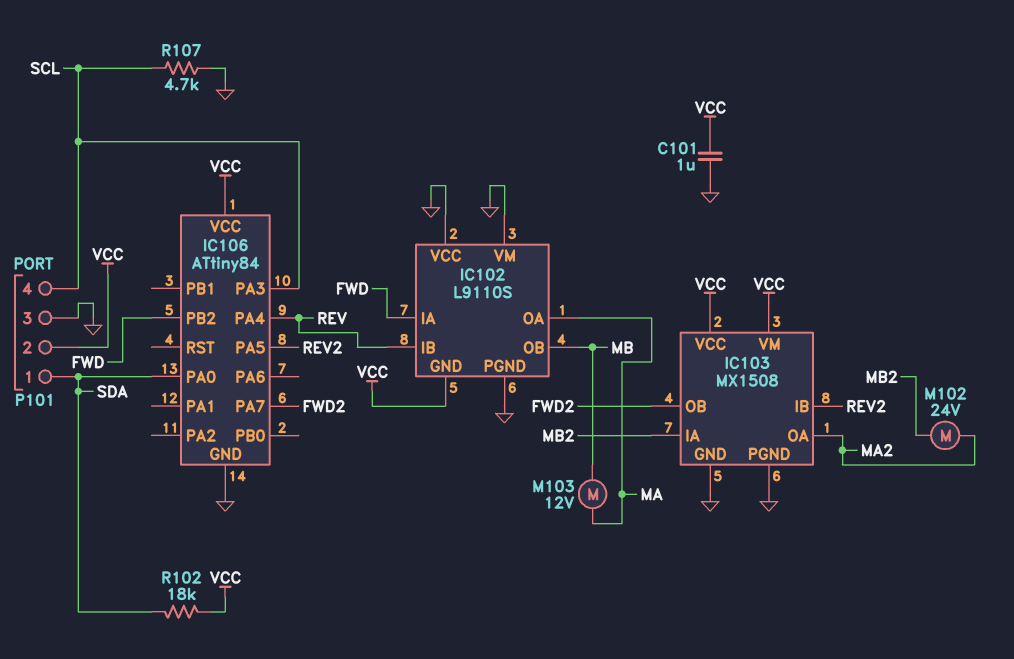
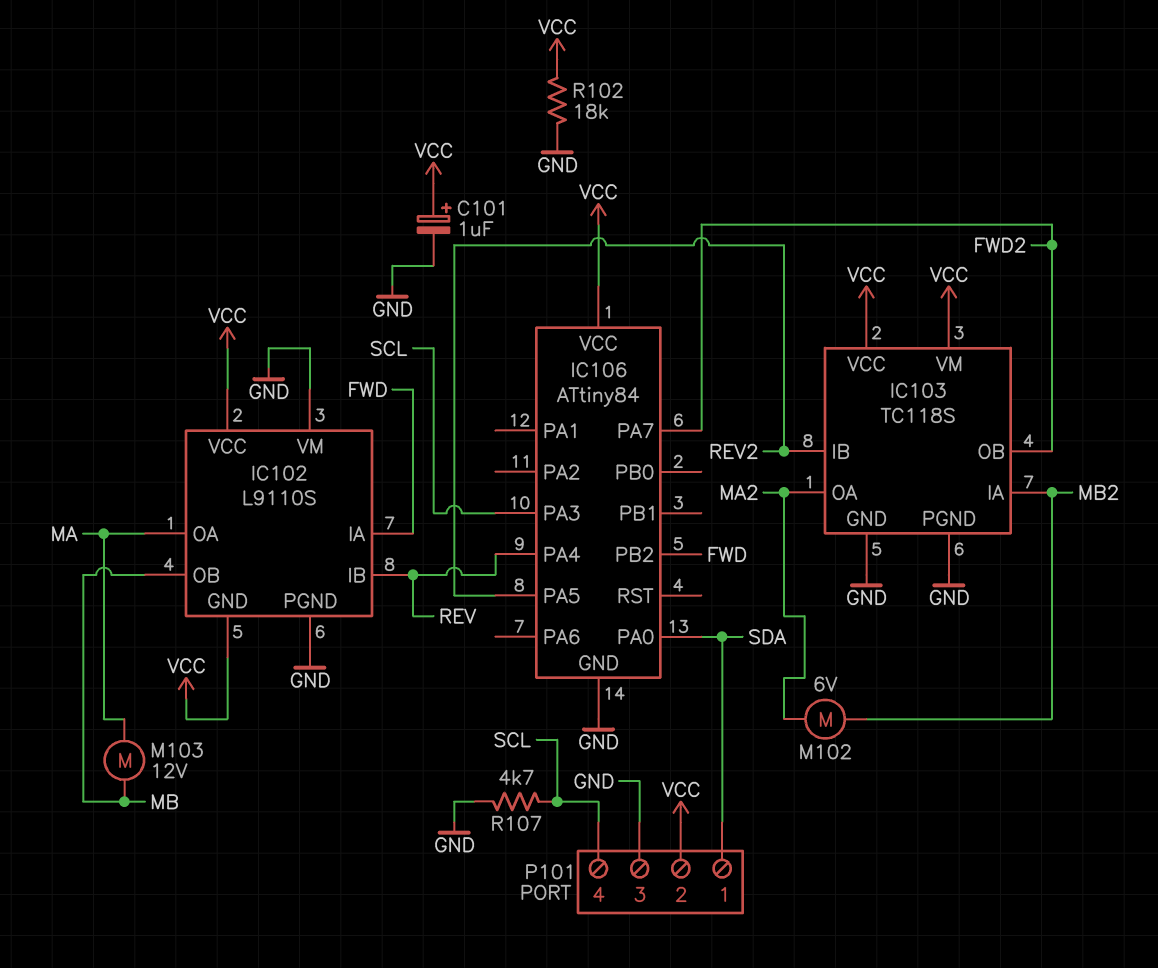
C101: 1uF (GND, VCC) -> 1uF (plus VCC, minus GND)
IC102 pin VCC: GND -> VCC
IC103: MX1508 -> TC118S
M102: motor 24V (MA2, MB2) -> motor 6V (MA2, MB2)
R102: 18k (SDA, VCC) -> 18k (GND, VCC)

